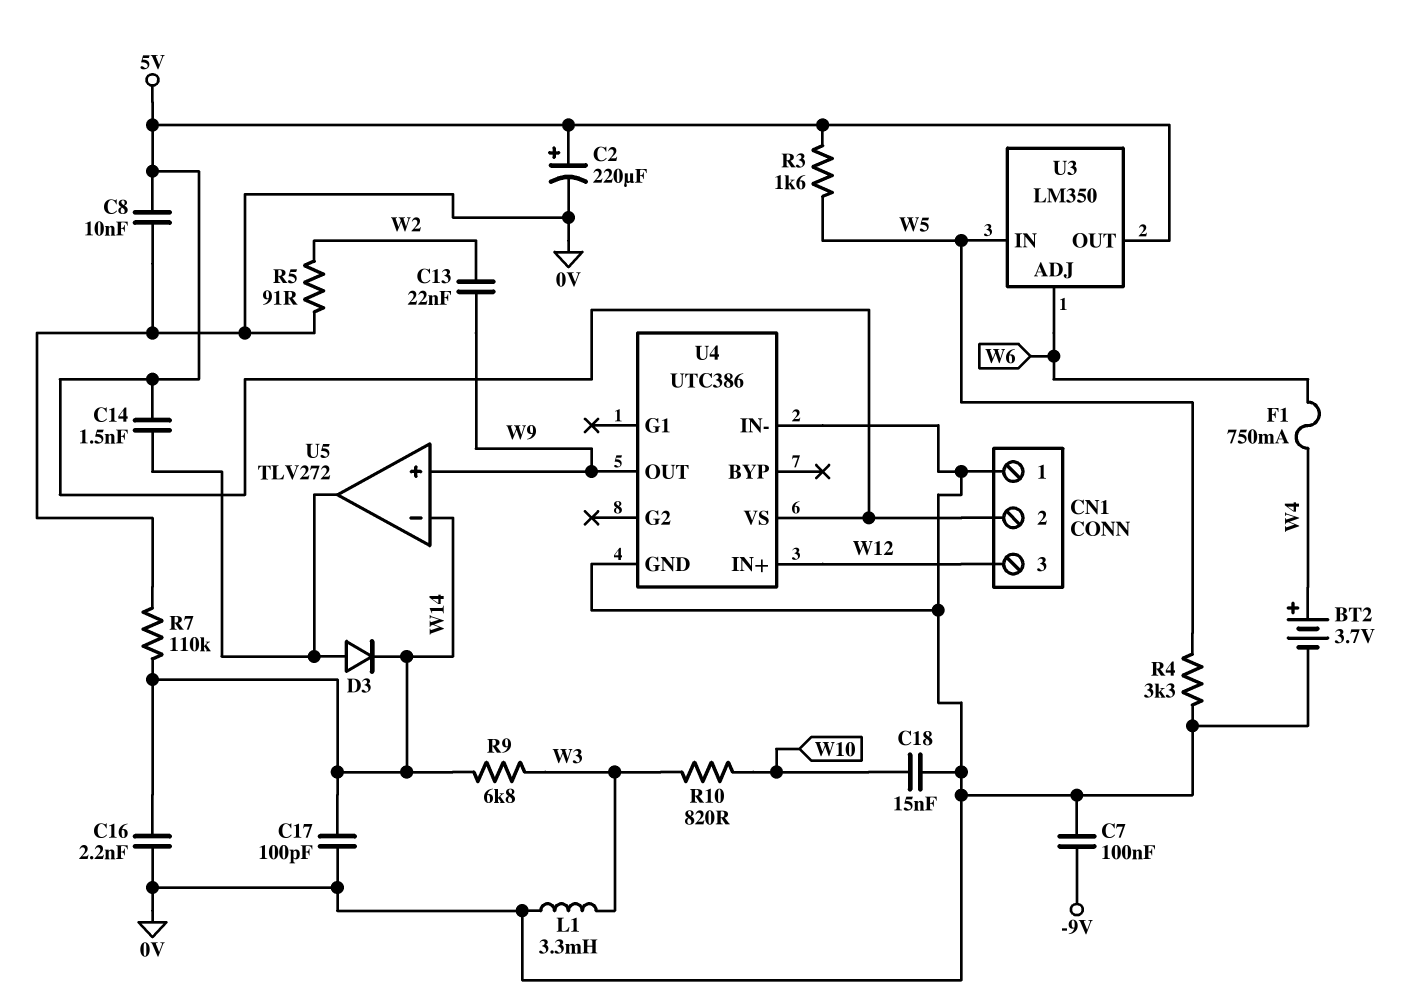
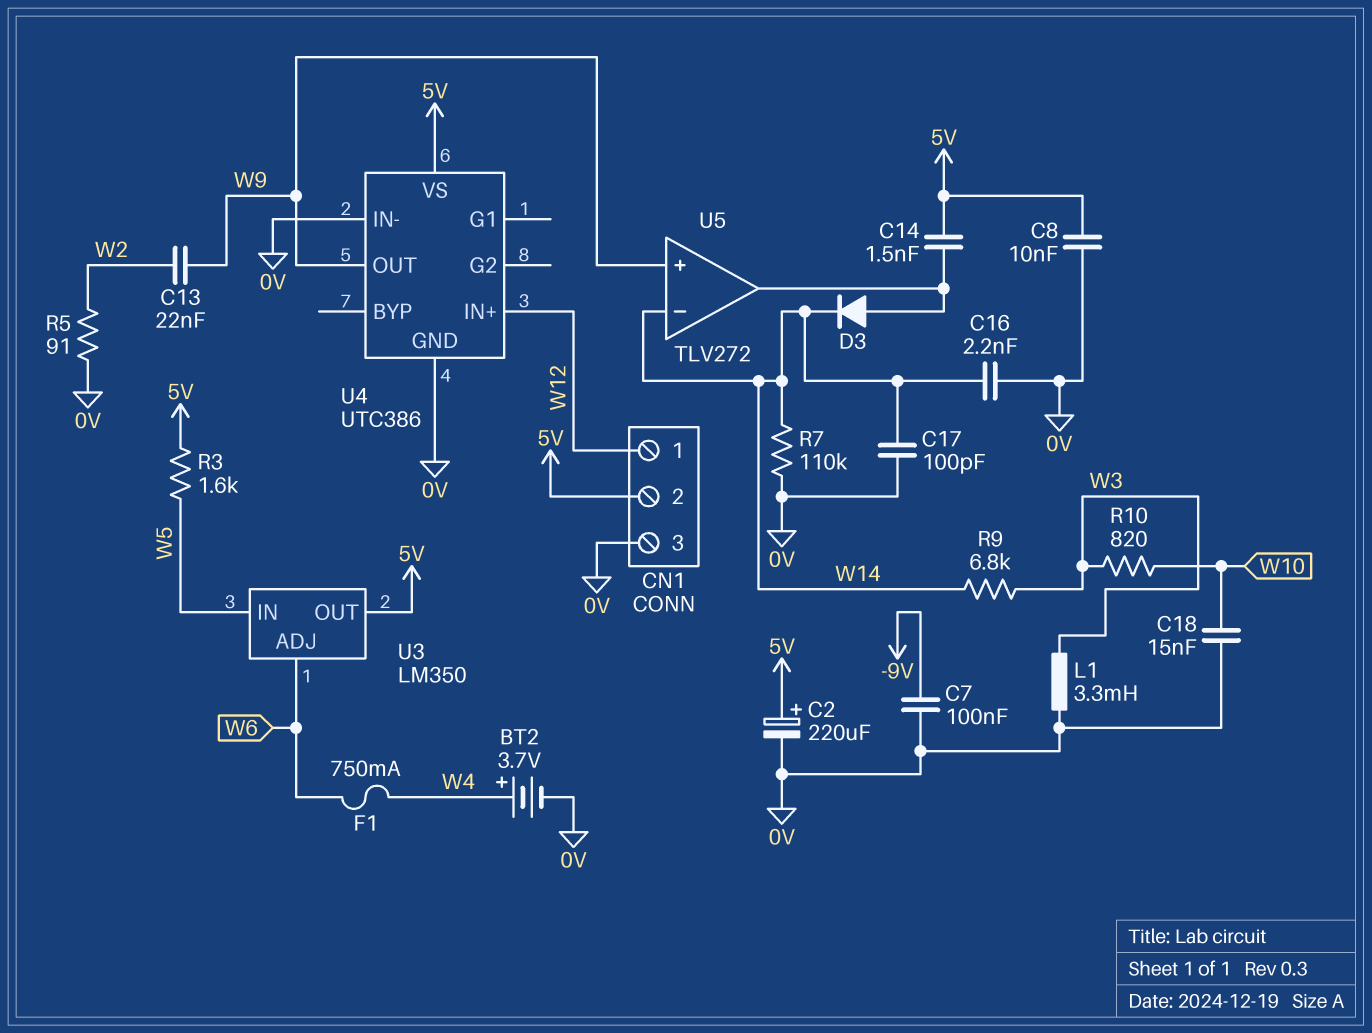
CN1 pin 1: 0V -> W12
CN1 pin 3: W12 -> 0V
R4: 3.3k (0V, W5) -> none

